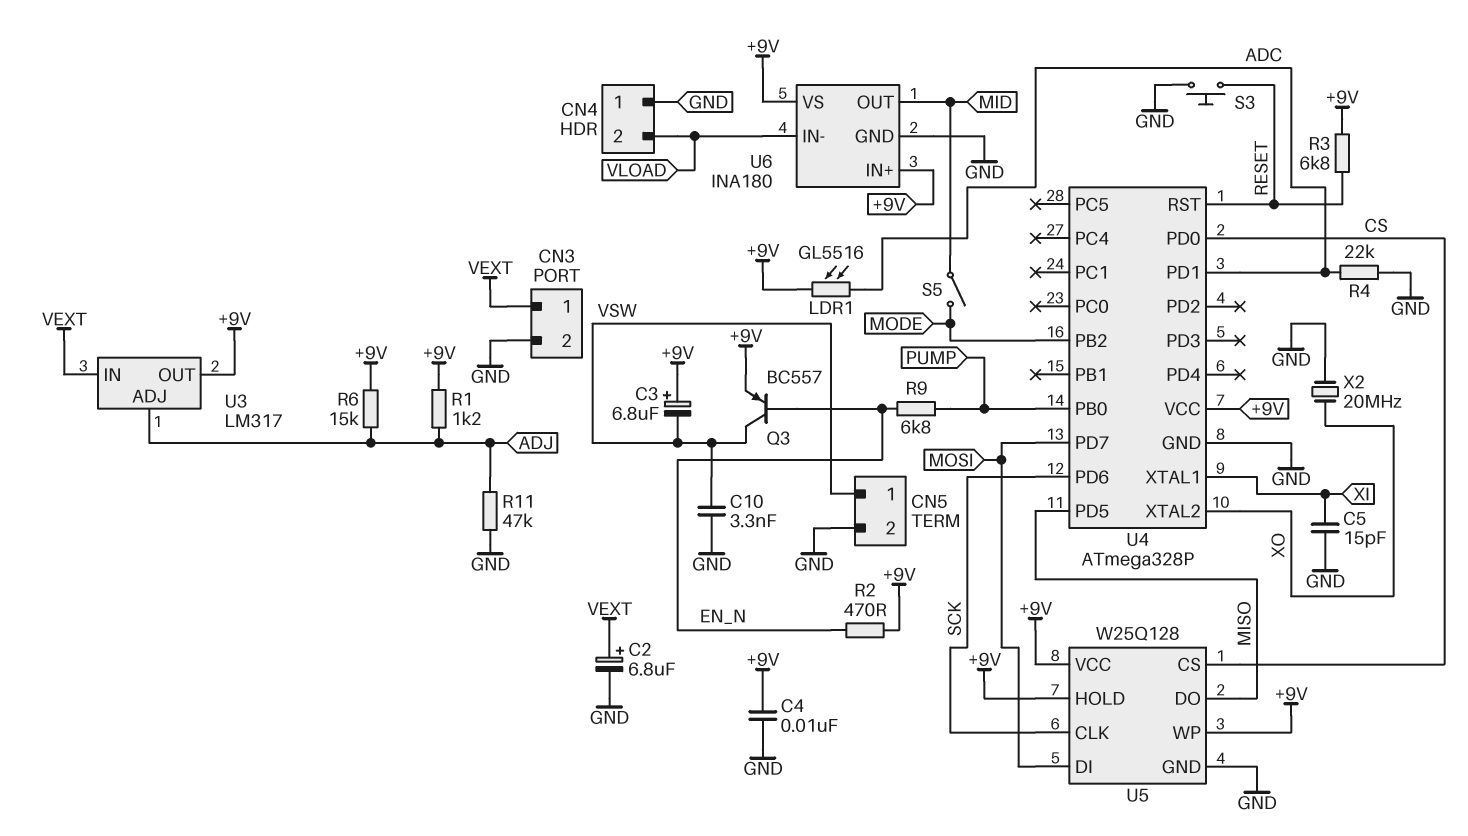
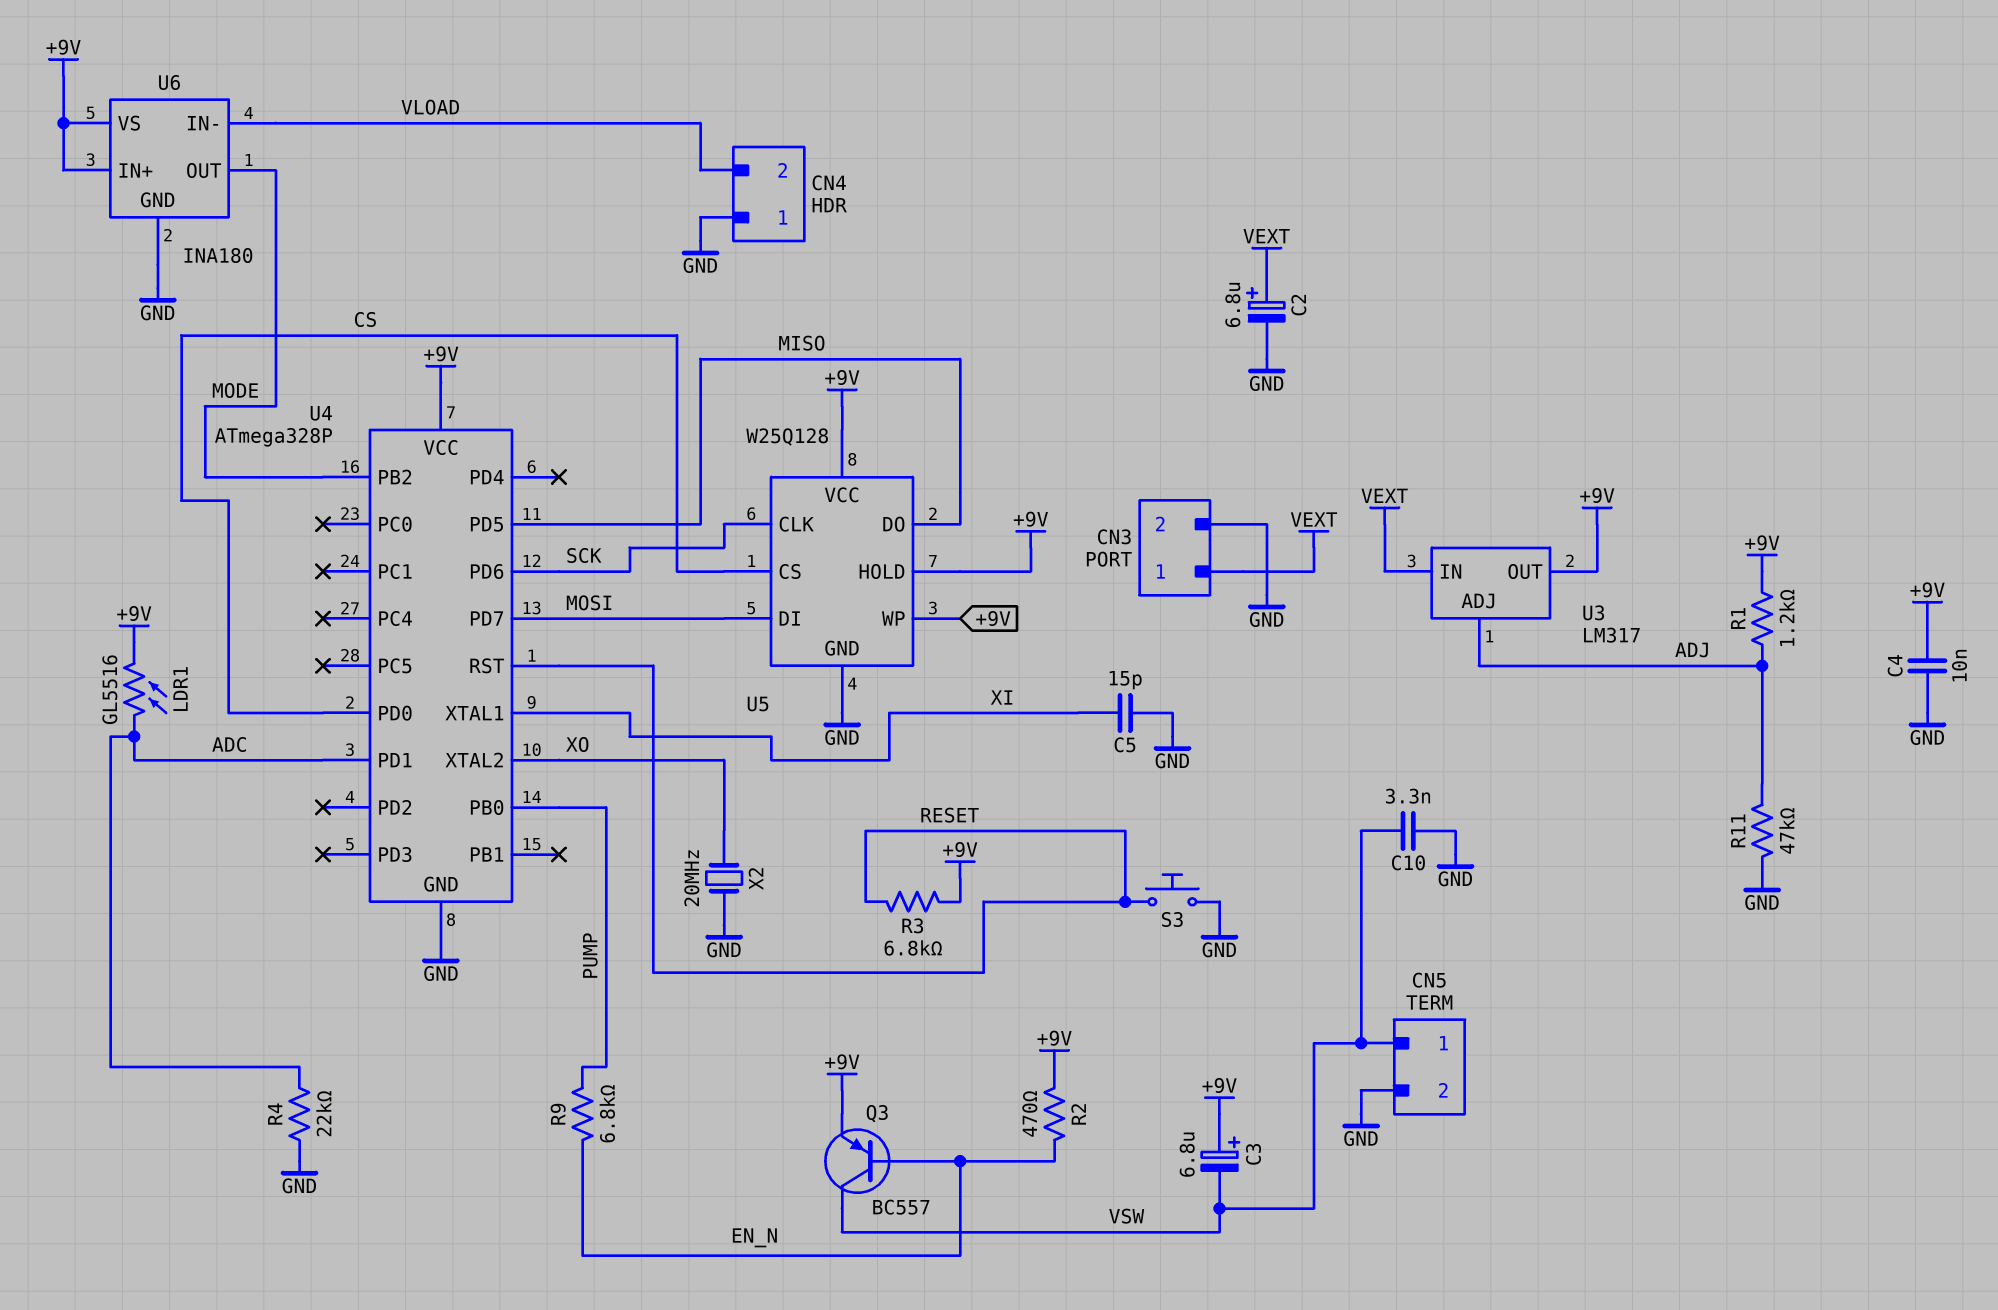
R6: 15k (+9V, ADJ) -> none
S5: switch (MID, MODE) -> none
U6 pin OUT: MID -> MODE

